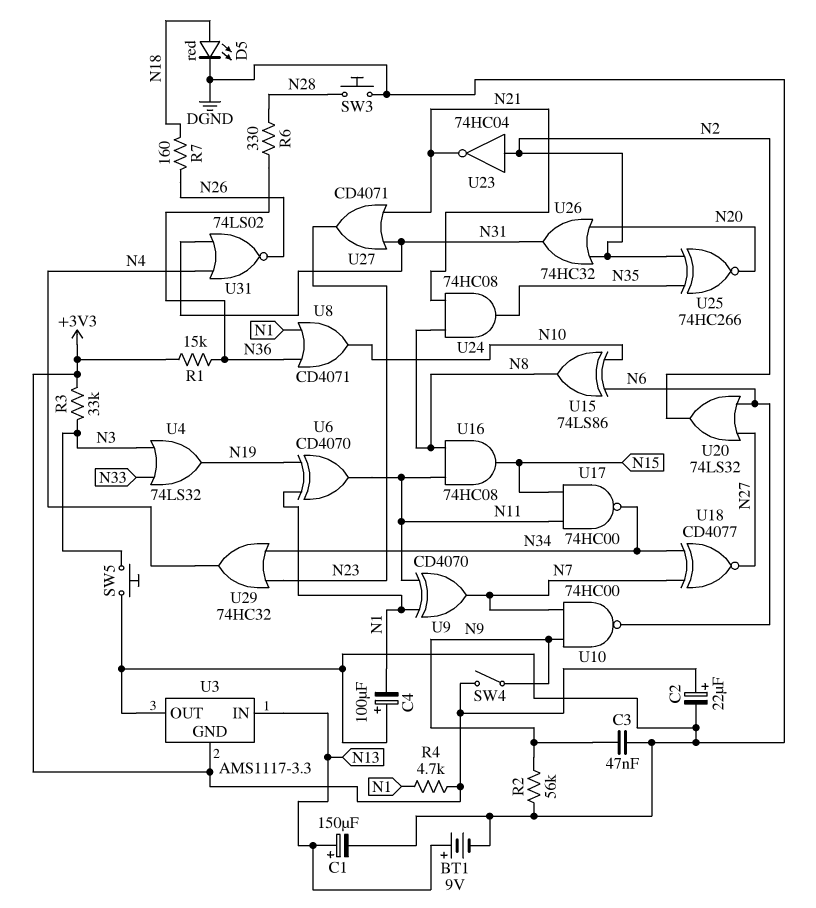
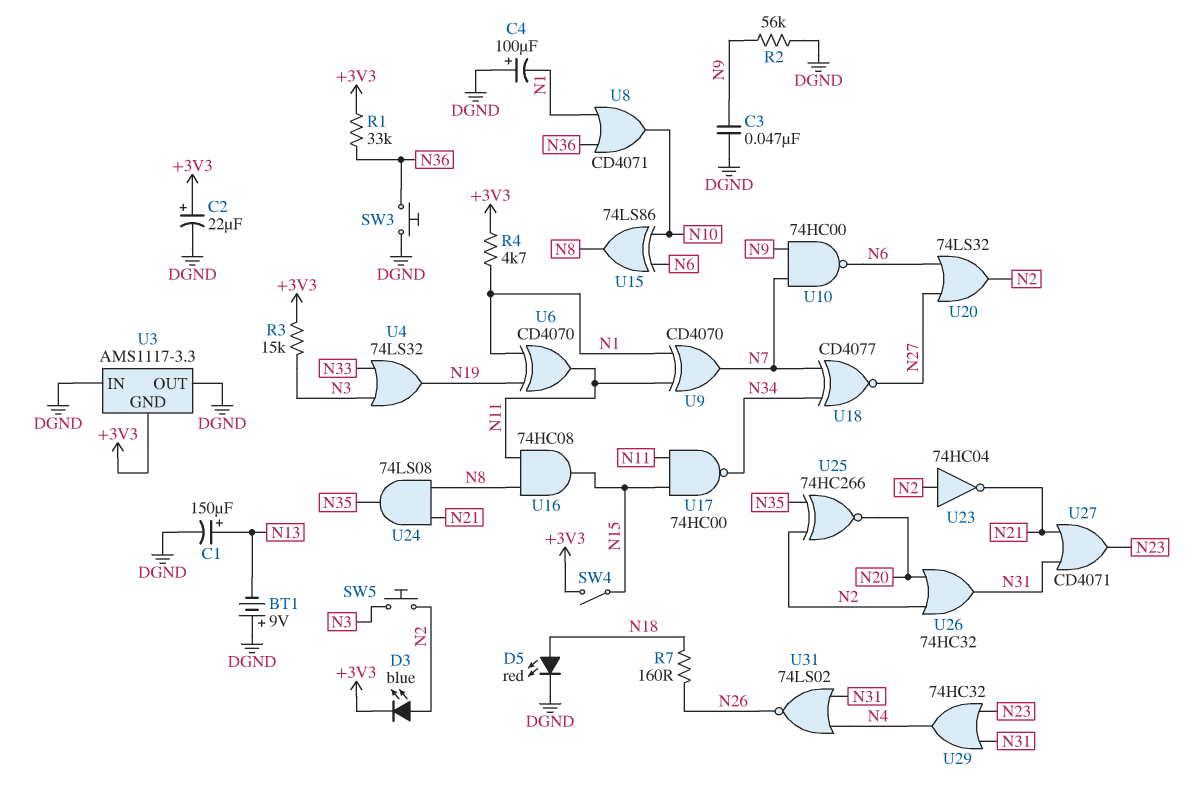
BT1: 9V (plus N13, minus DGND) -> 9V (plus DGND, minus N13)
D3: none -> LED blue (A N2, K +3V3)
R1: 15k (+3V3, N36) -> 33k (+3V3, N36)
R3: 33k (+3V3, N3) -> 15k (+3V3, N3)
R6: 330 (N28, N36) -> none
SW3: button (DGND, N28) -> button (DGND, N36)
SW4: switch (+3V3, N9) -> switch (+3V3, N15)
SW5: button (DGND, N3) -> button (N2, N3)
U3 pin IN: N13 -> DGND
U24: AND 74HC08 (in N8, in N21, out N35) -> AND 74LS08 (in N8, in N21, out N35)
U29: OR 74HC32 (in N23, in N34, out N4) -> OR 74HC32 (in N23, in N31, out N4)

